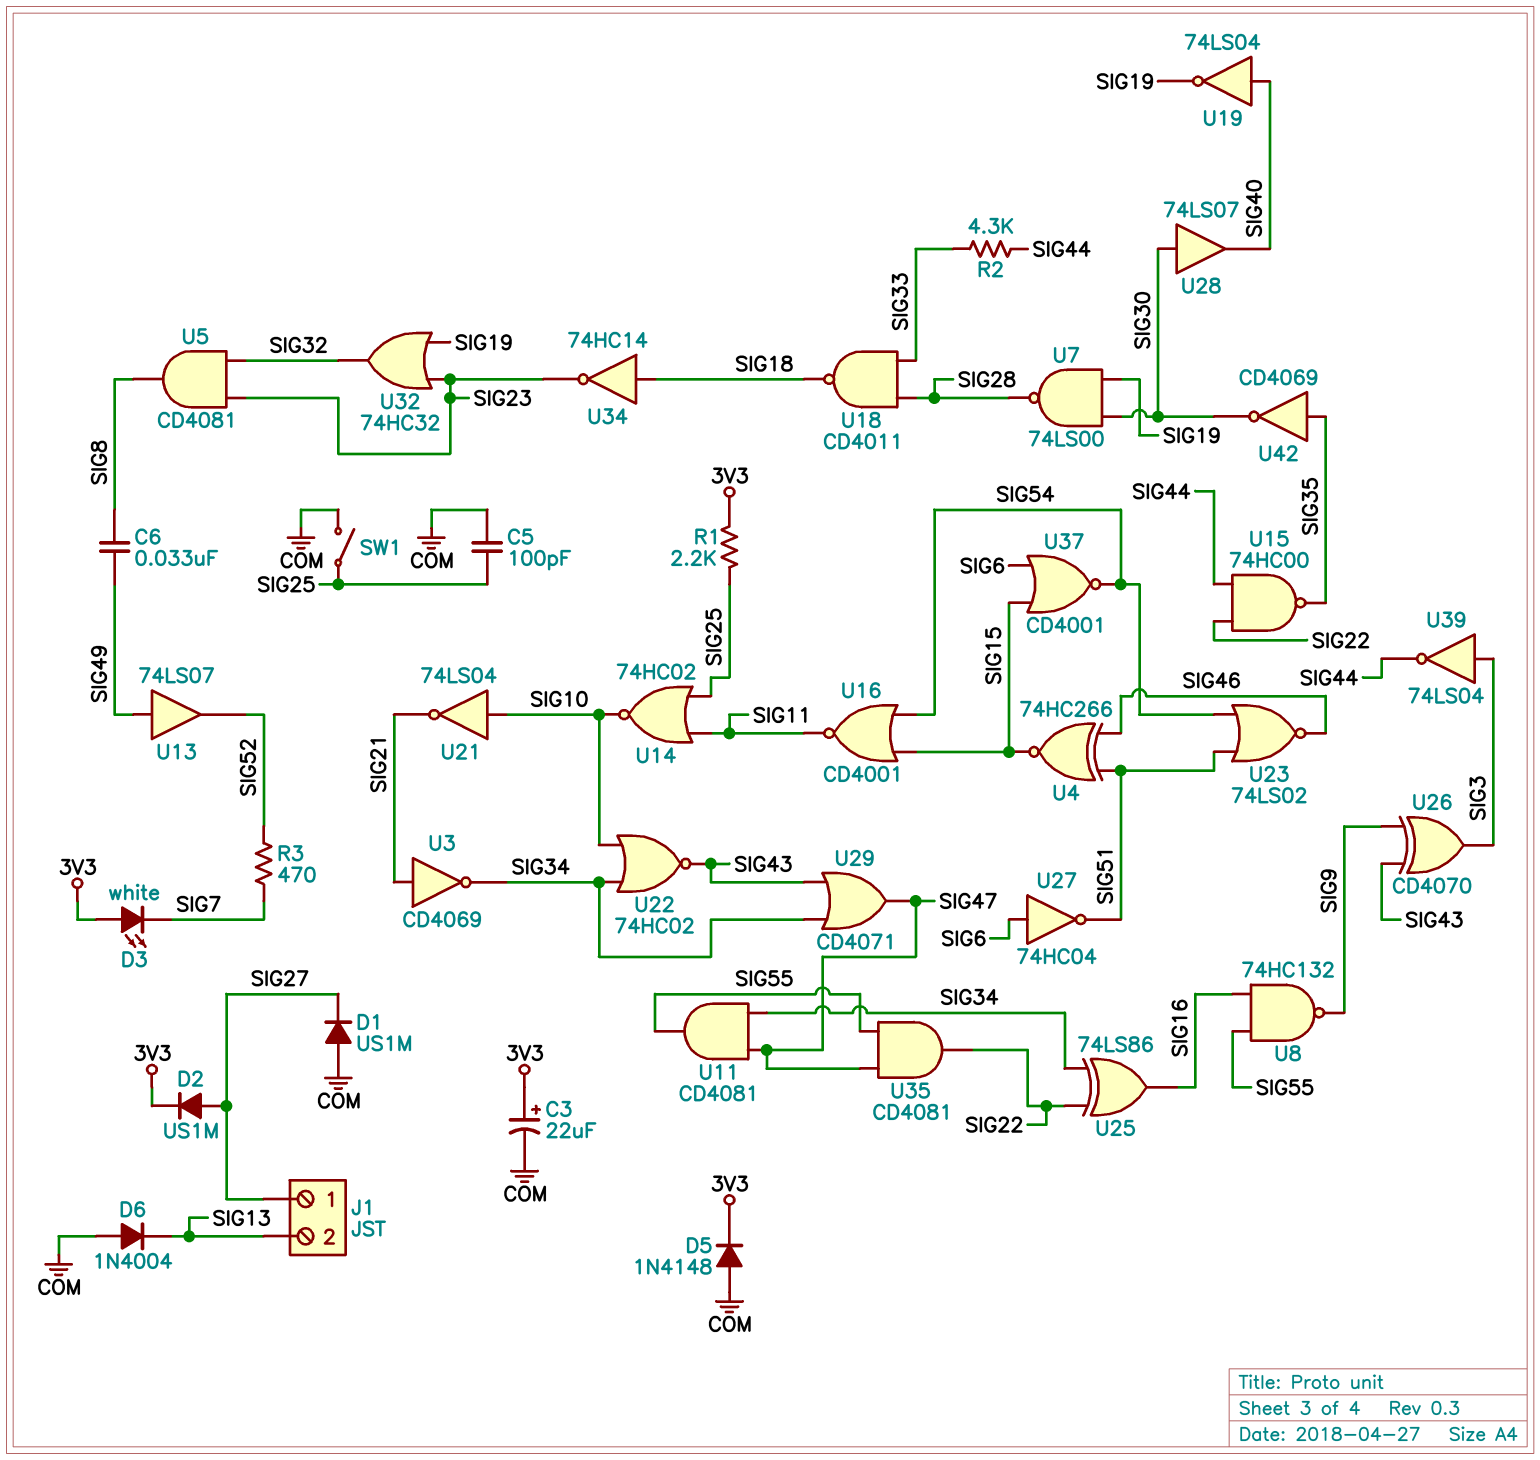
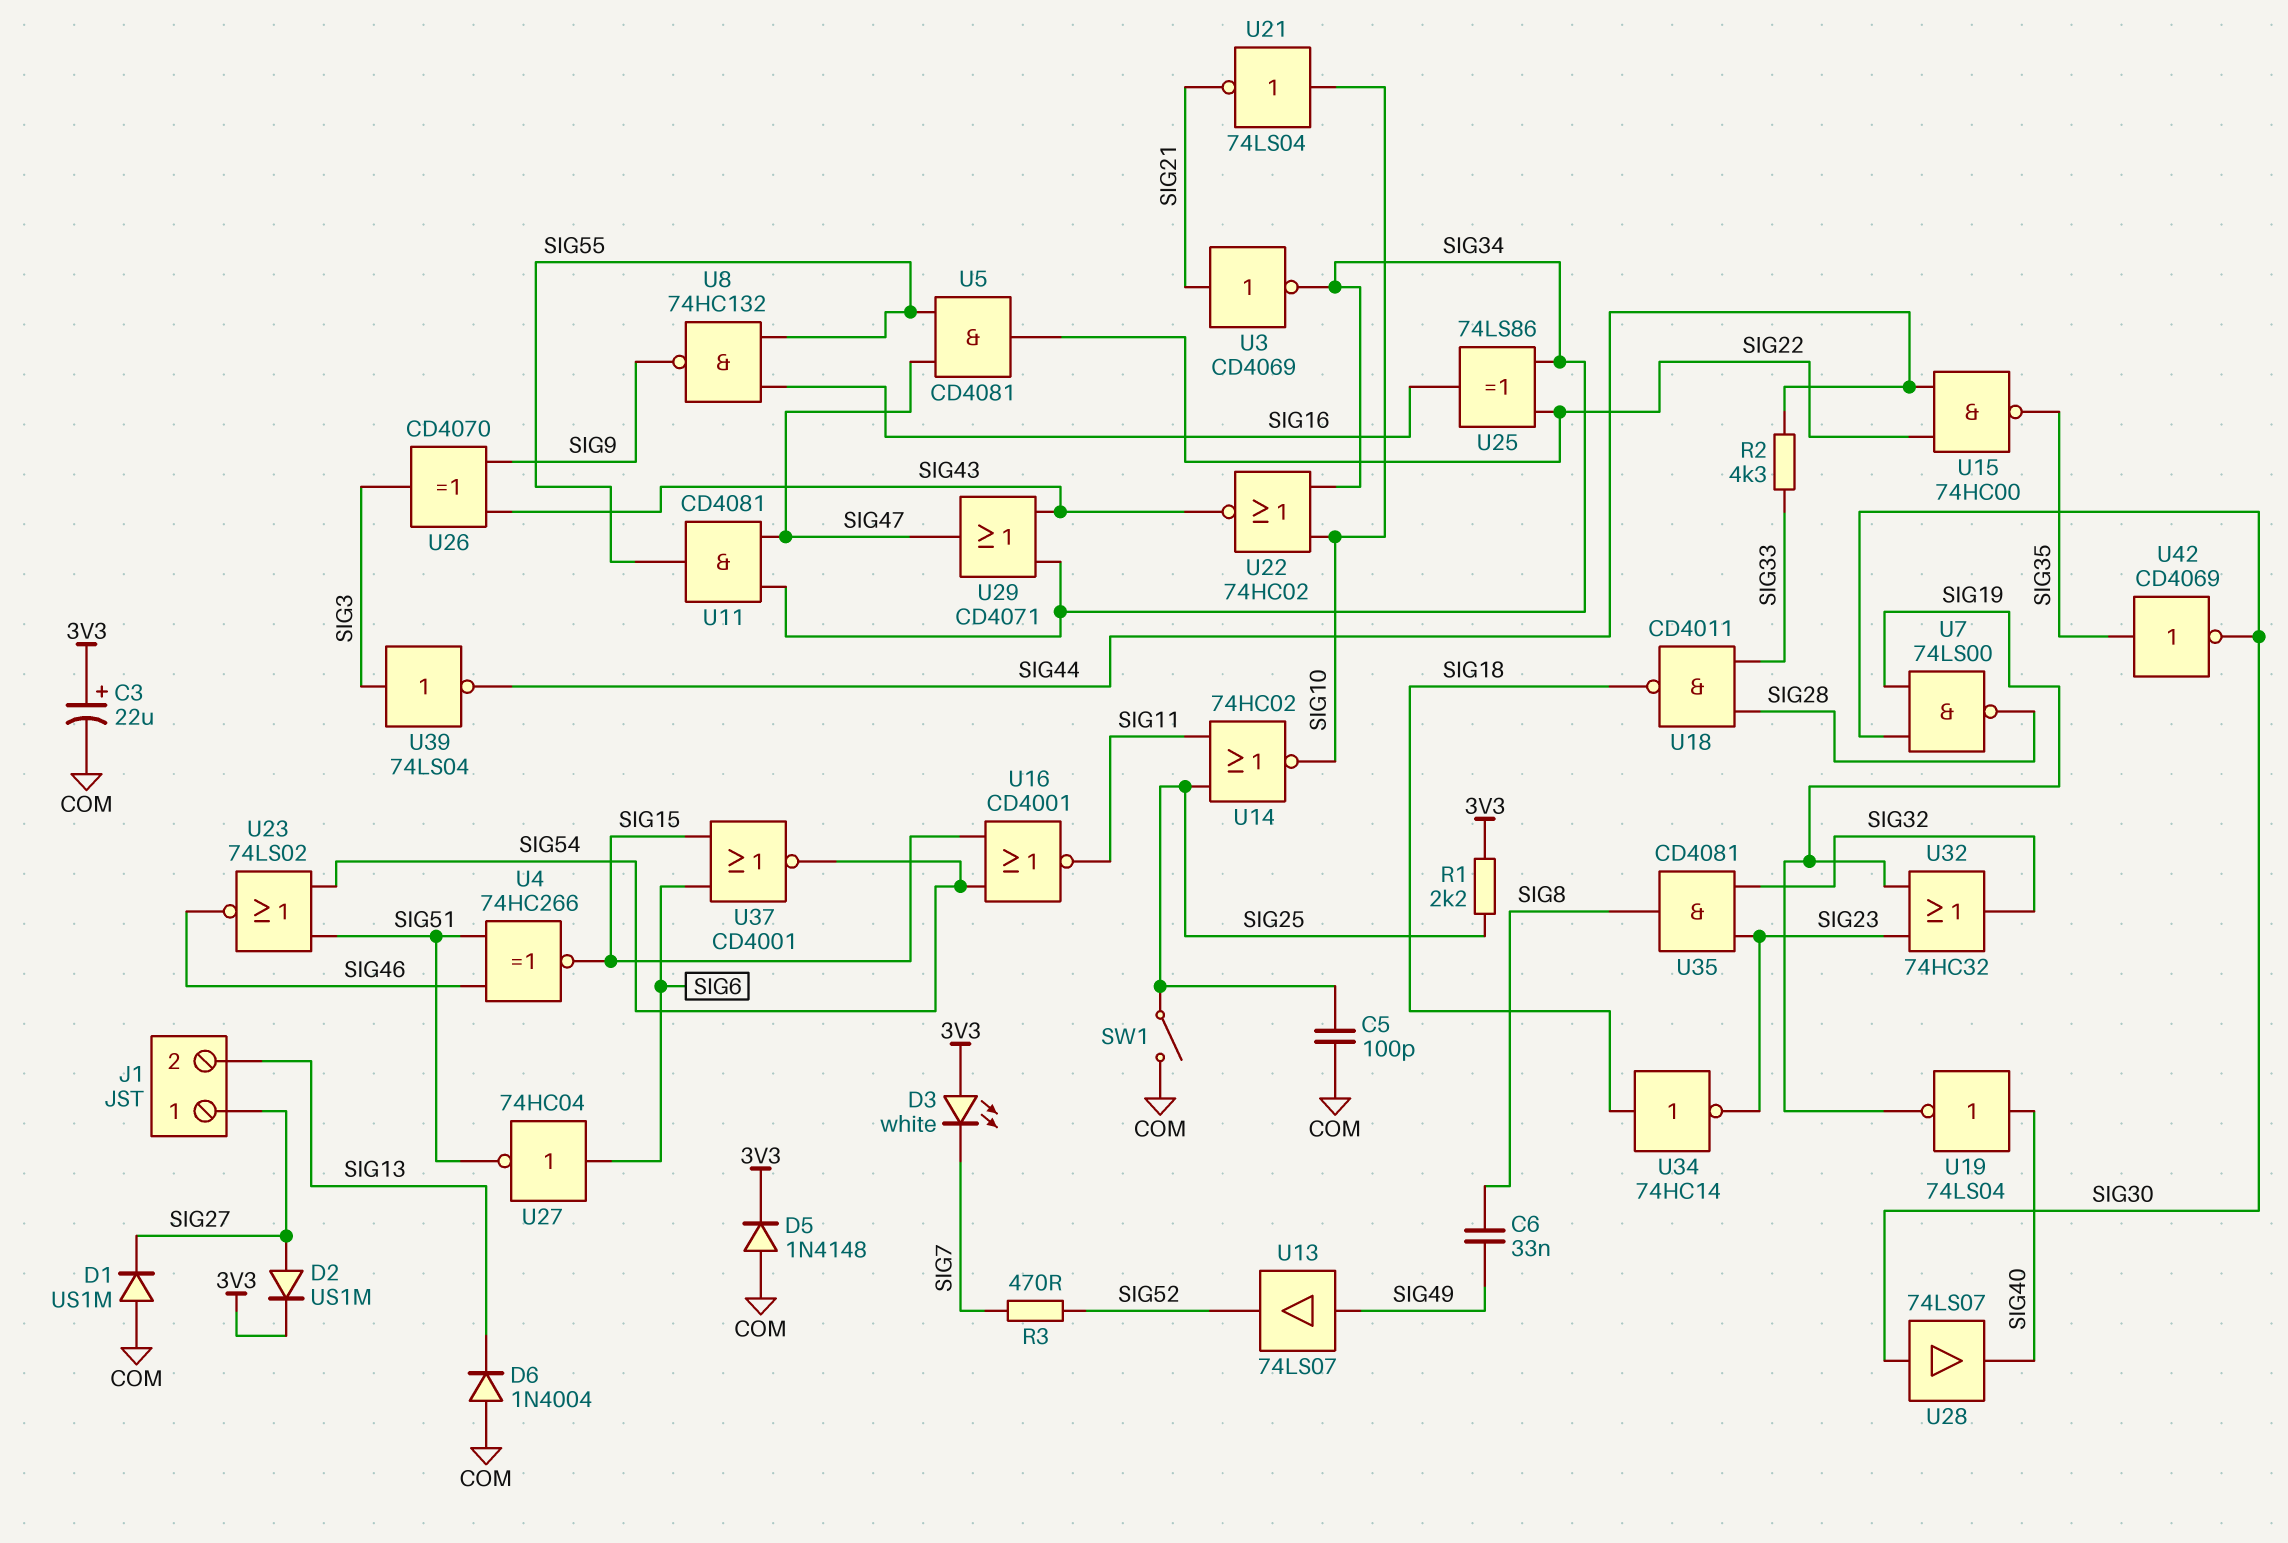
U5: AND CD4081 (in SIG23, in SIG32, out SIG8) -> AND CD4081 (in SIG47, in SIG55, out SIG22)
U35: AND CD4081 (in SIG47, in SIG55, out SIG22) -> AND CD4081 (in SIG23, in SIG32, out SIG8)

